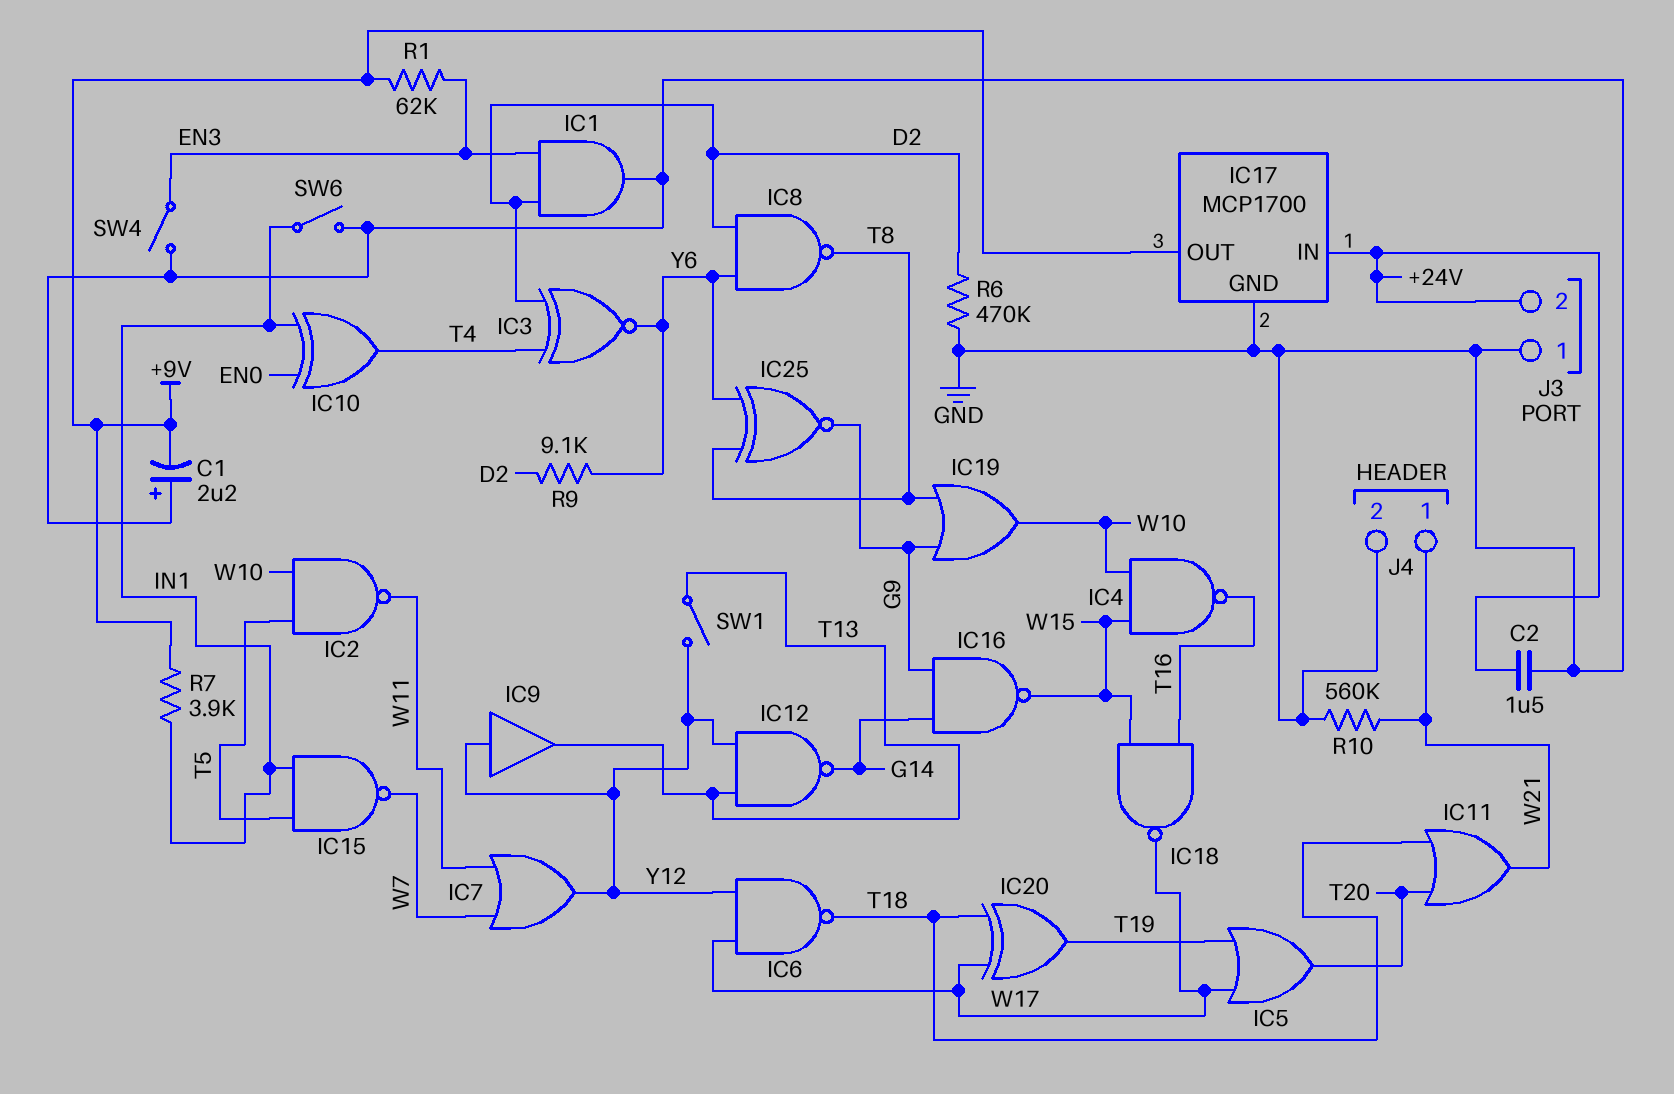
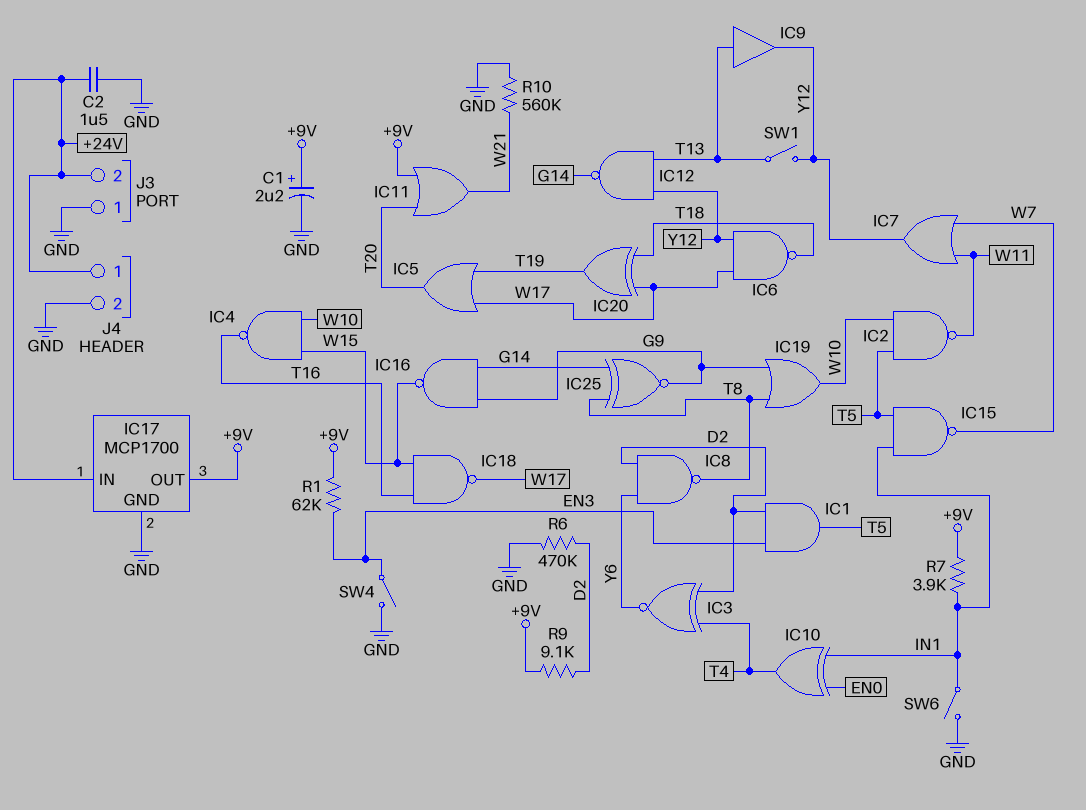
C1: 2.2uF (plus GND, minus +9V) -> 2.2uF (plus +9V, minus GND)
IC1: AND (in D2, in EN3, out GND) -> AND (in D2, in EN3, out T5)
IC9: buffer (in Y12, out T13) -> buffer (in T13, out Y12)
IC11: OR (in T18, in T20, out W21) -> OR (in +9V, in T20, out W21)
IC25: XNOR (in T8, in Y6, out G9) -> XNOR (in G14, in T8, out G9)
J4 pin 1: W21 -> +24V
R9: 9.1k (D2, Y6) -> 9.1k (+9V, D2)

